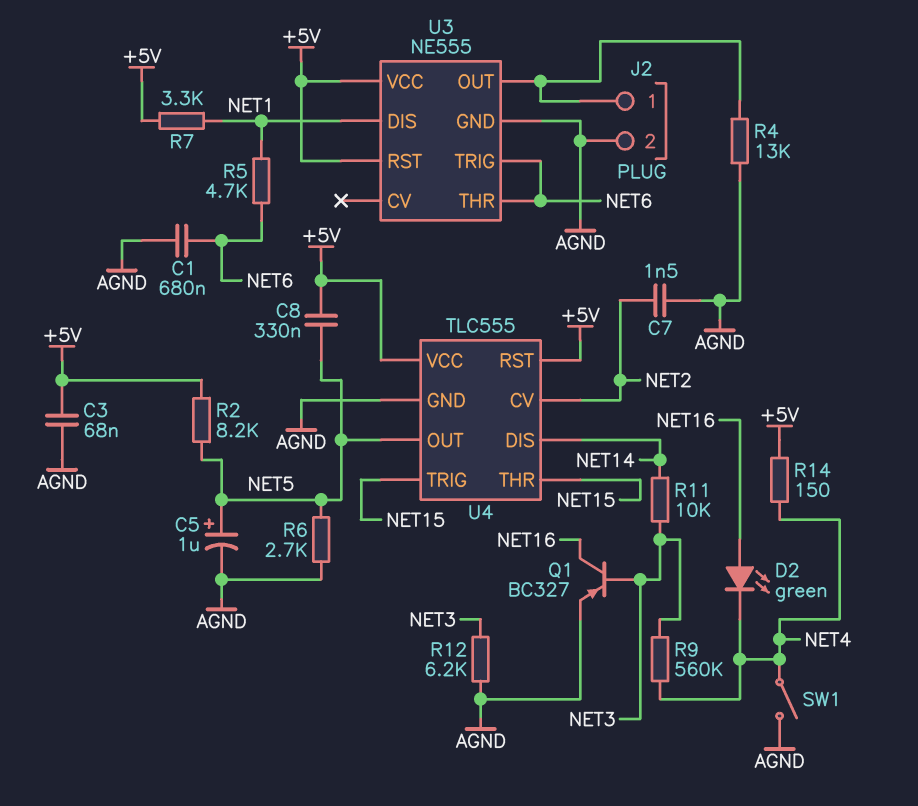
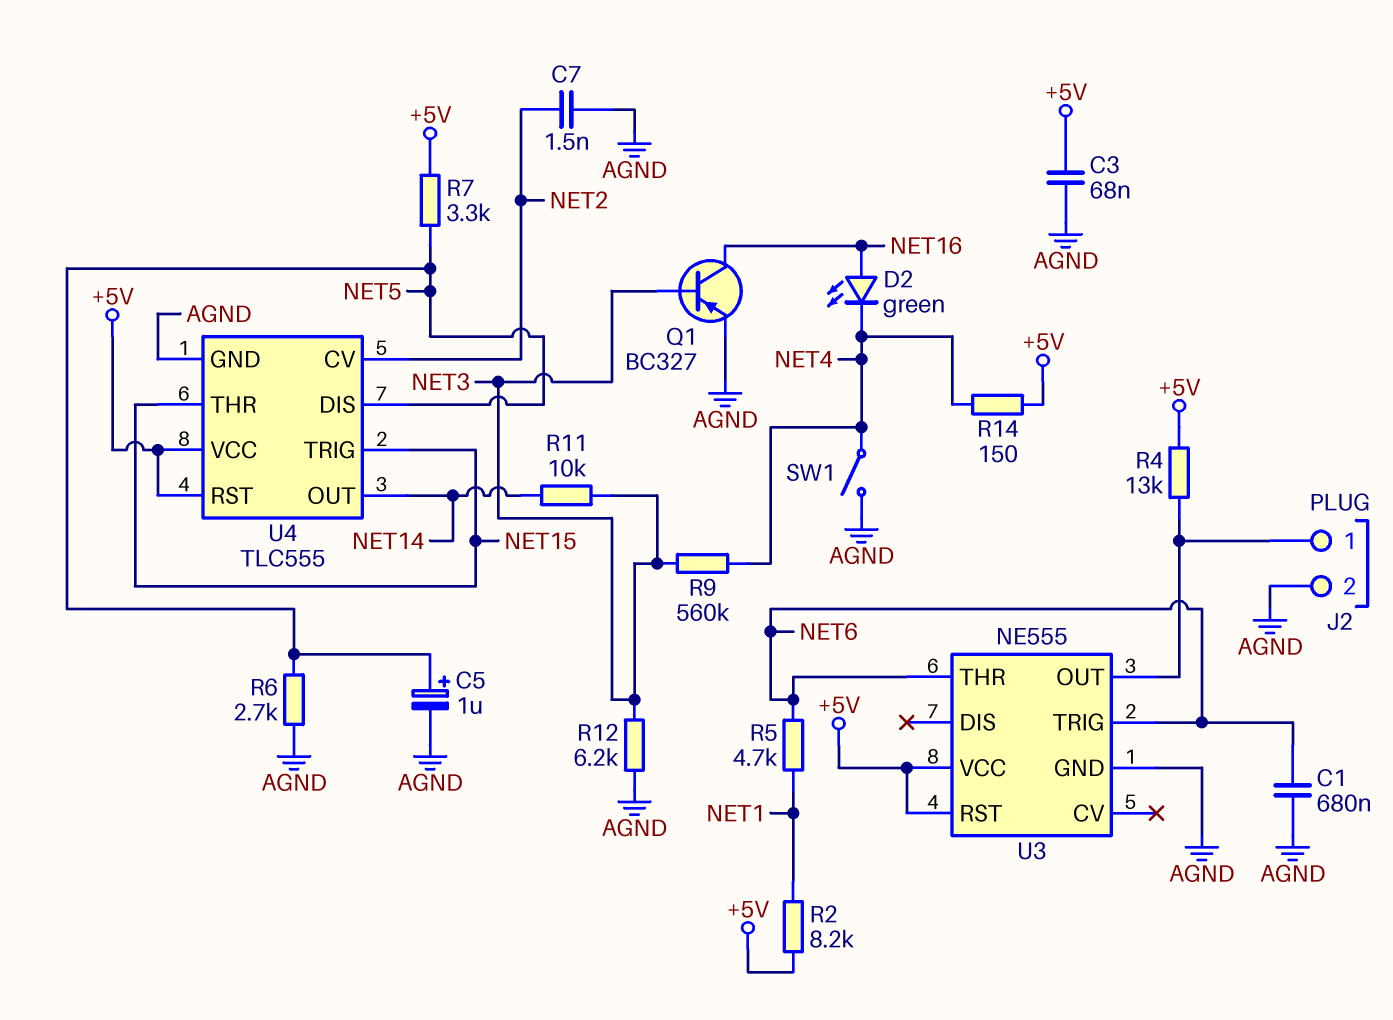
C8: 330nF (+5V, NET5) -> none
R2: 8.2k (+5V, NET5) -> 8.2k (+5V, NET1)
R4: 13k (AGND, J2/1) -> 13k (+5V, J2/1)
R7: 3.3k (+5V, NET1) -> 3.3k (+5V, NET5)
U3 pin DIS: NET1 -> none
U4 pin DIS: NET14 -> NET5
U4 pin OUT: NET5 -> NET14

